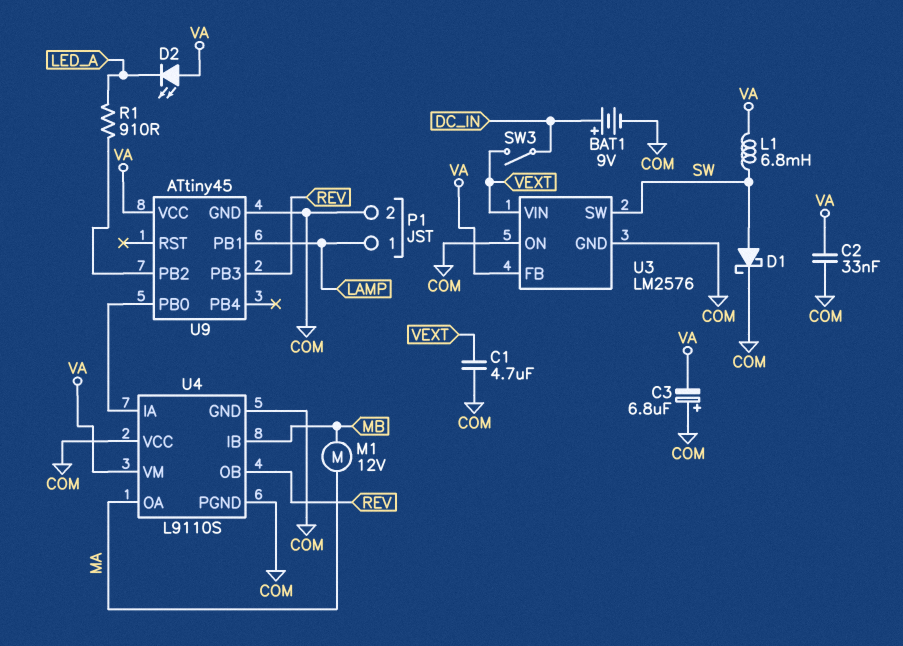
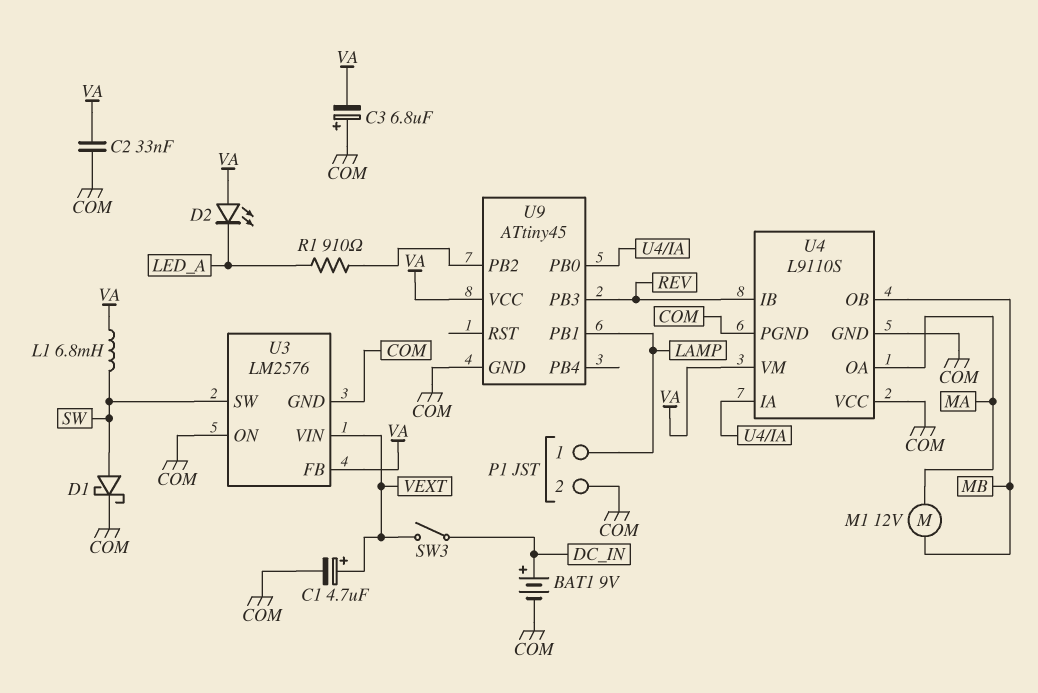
C1: 4.7uF (COM, VEXT) -> 4.7uF (plus VEXT, minus COM)
U4 pin IB: MB -> REV
U4 pin OB: REV -> MB

